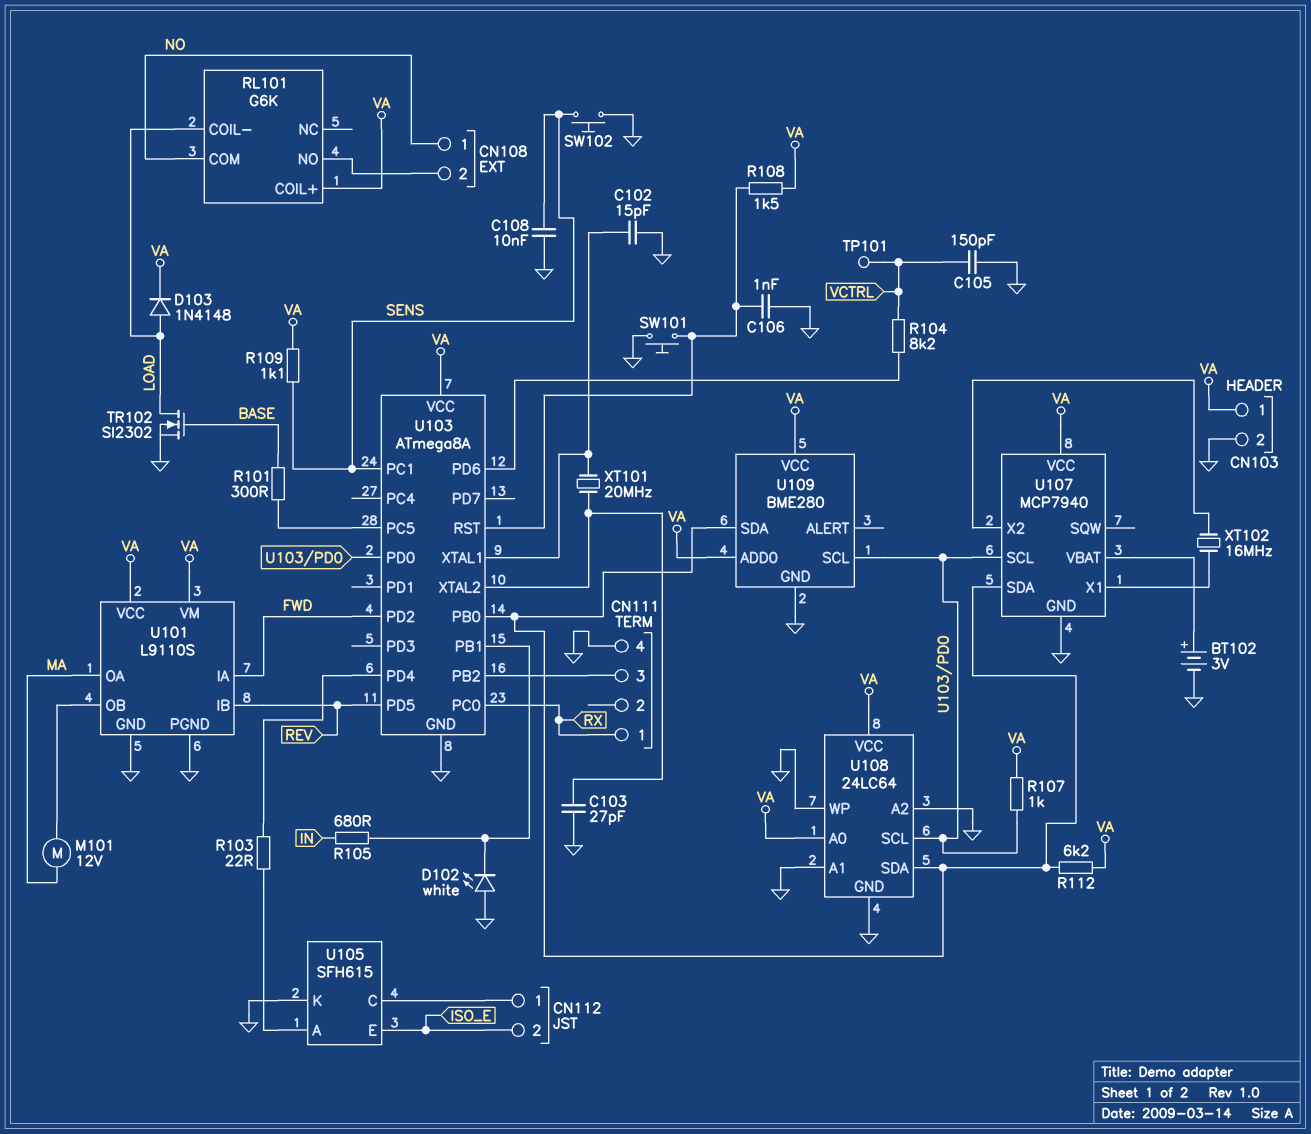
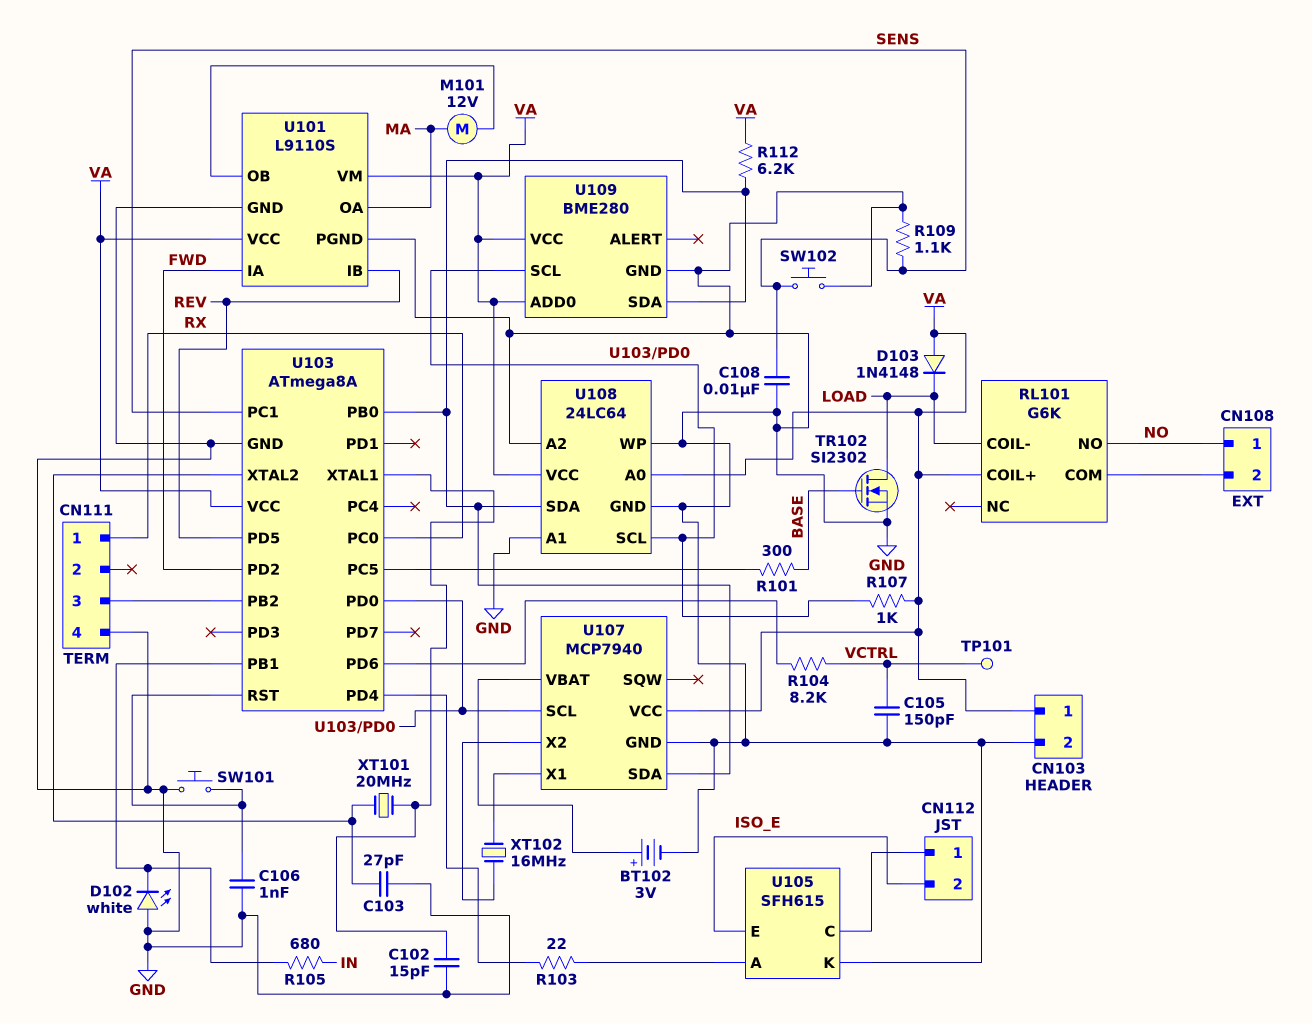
D103: diode 1N4148 (A LOAD, K VA) -> diode 1N4148 (A VA, K LOAD)
R108: 1.5k (U103/RST, VA) -> none
R109: 1.1k (SENS, VA) -> 1.1k (GND, SENS)
RL101 pin COM: NO -> CN108/2
RL101 pin NO: CN108/2 -> NO

